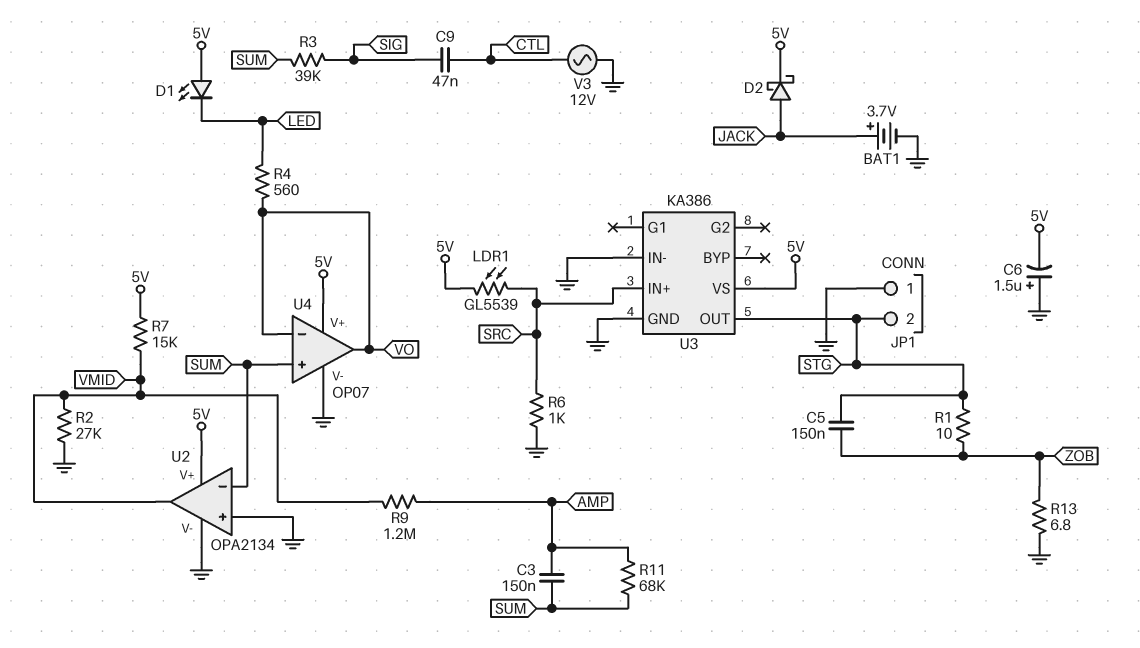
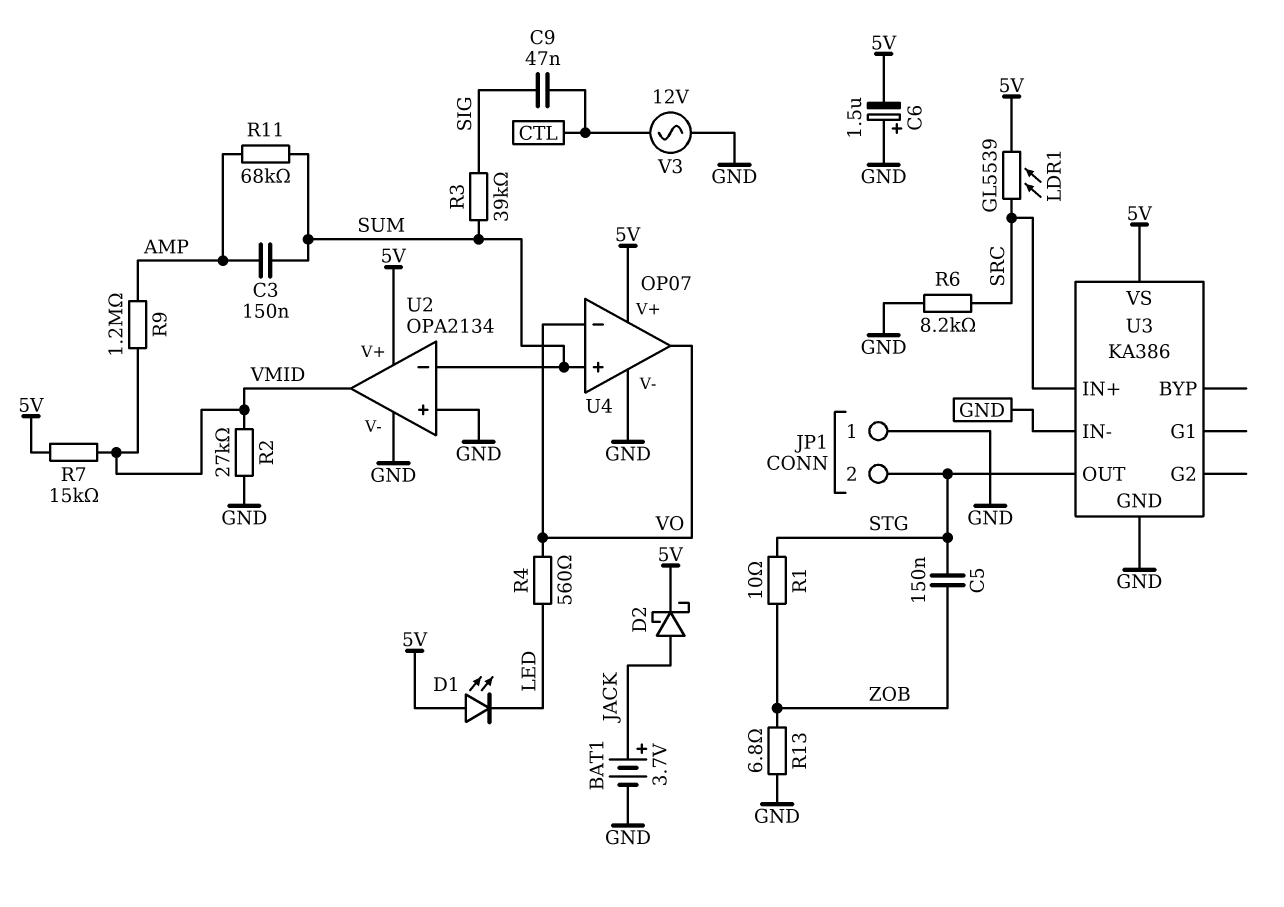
R6: 1k (GND, SRC) -> 8.2k (GND, SRC)

